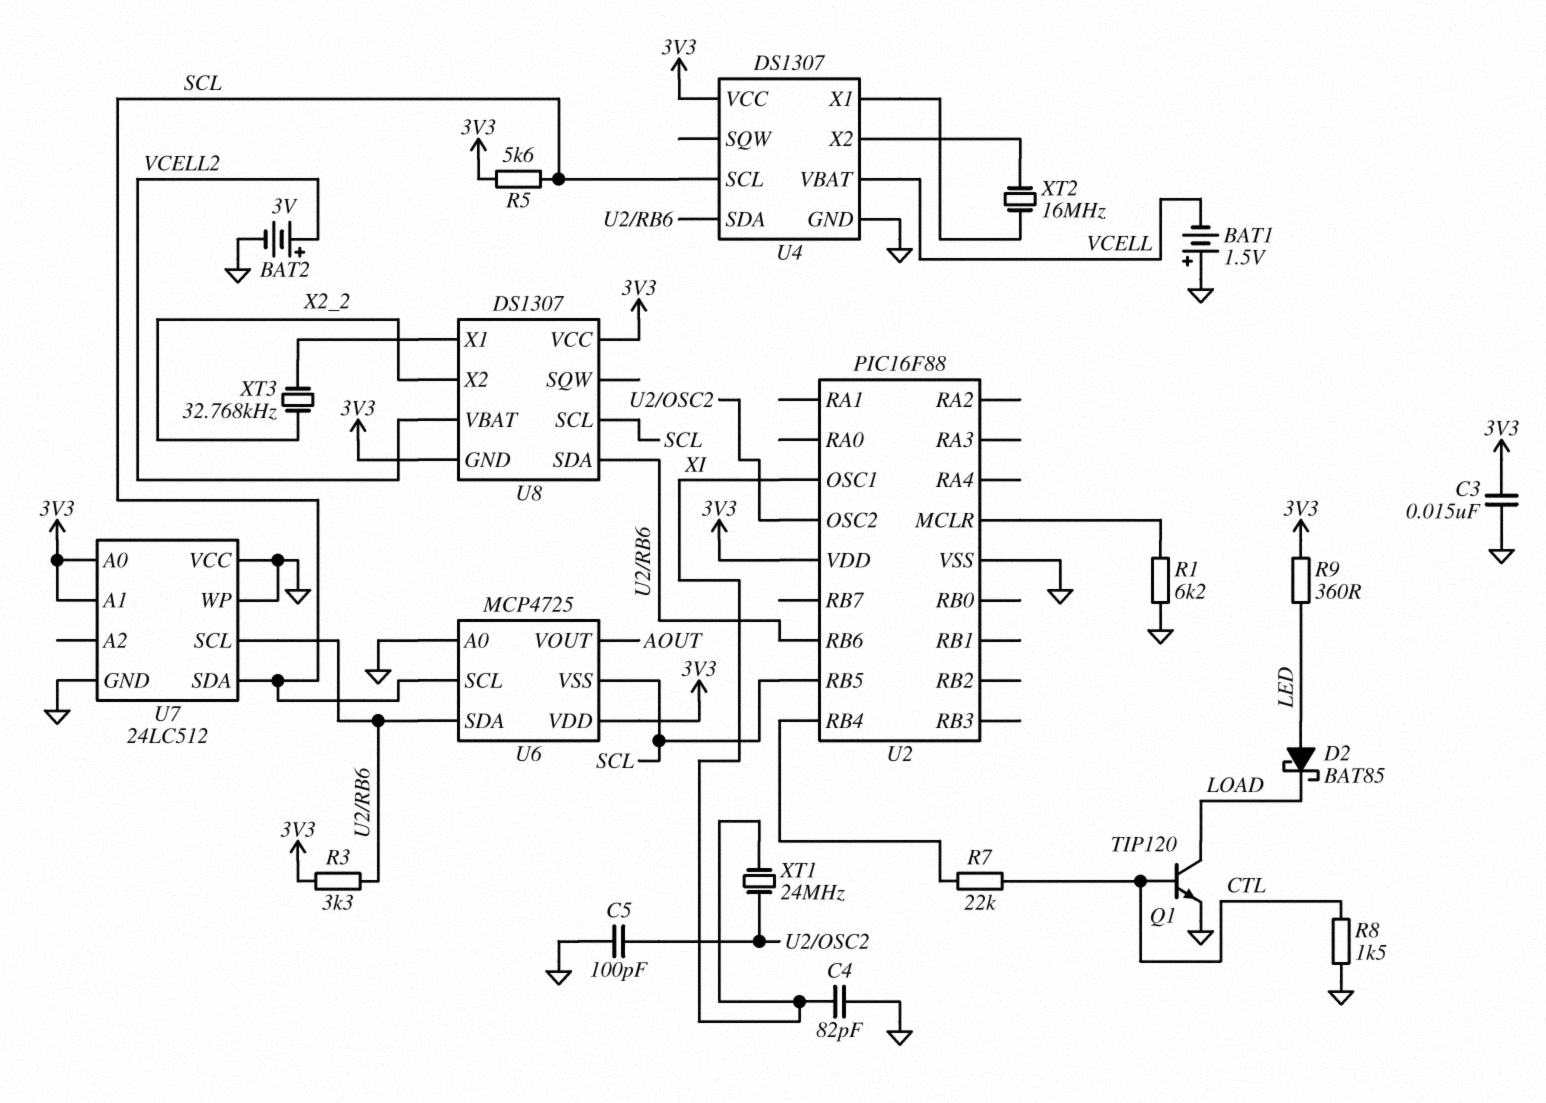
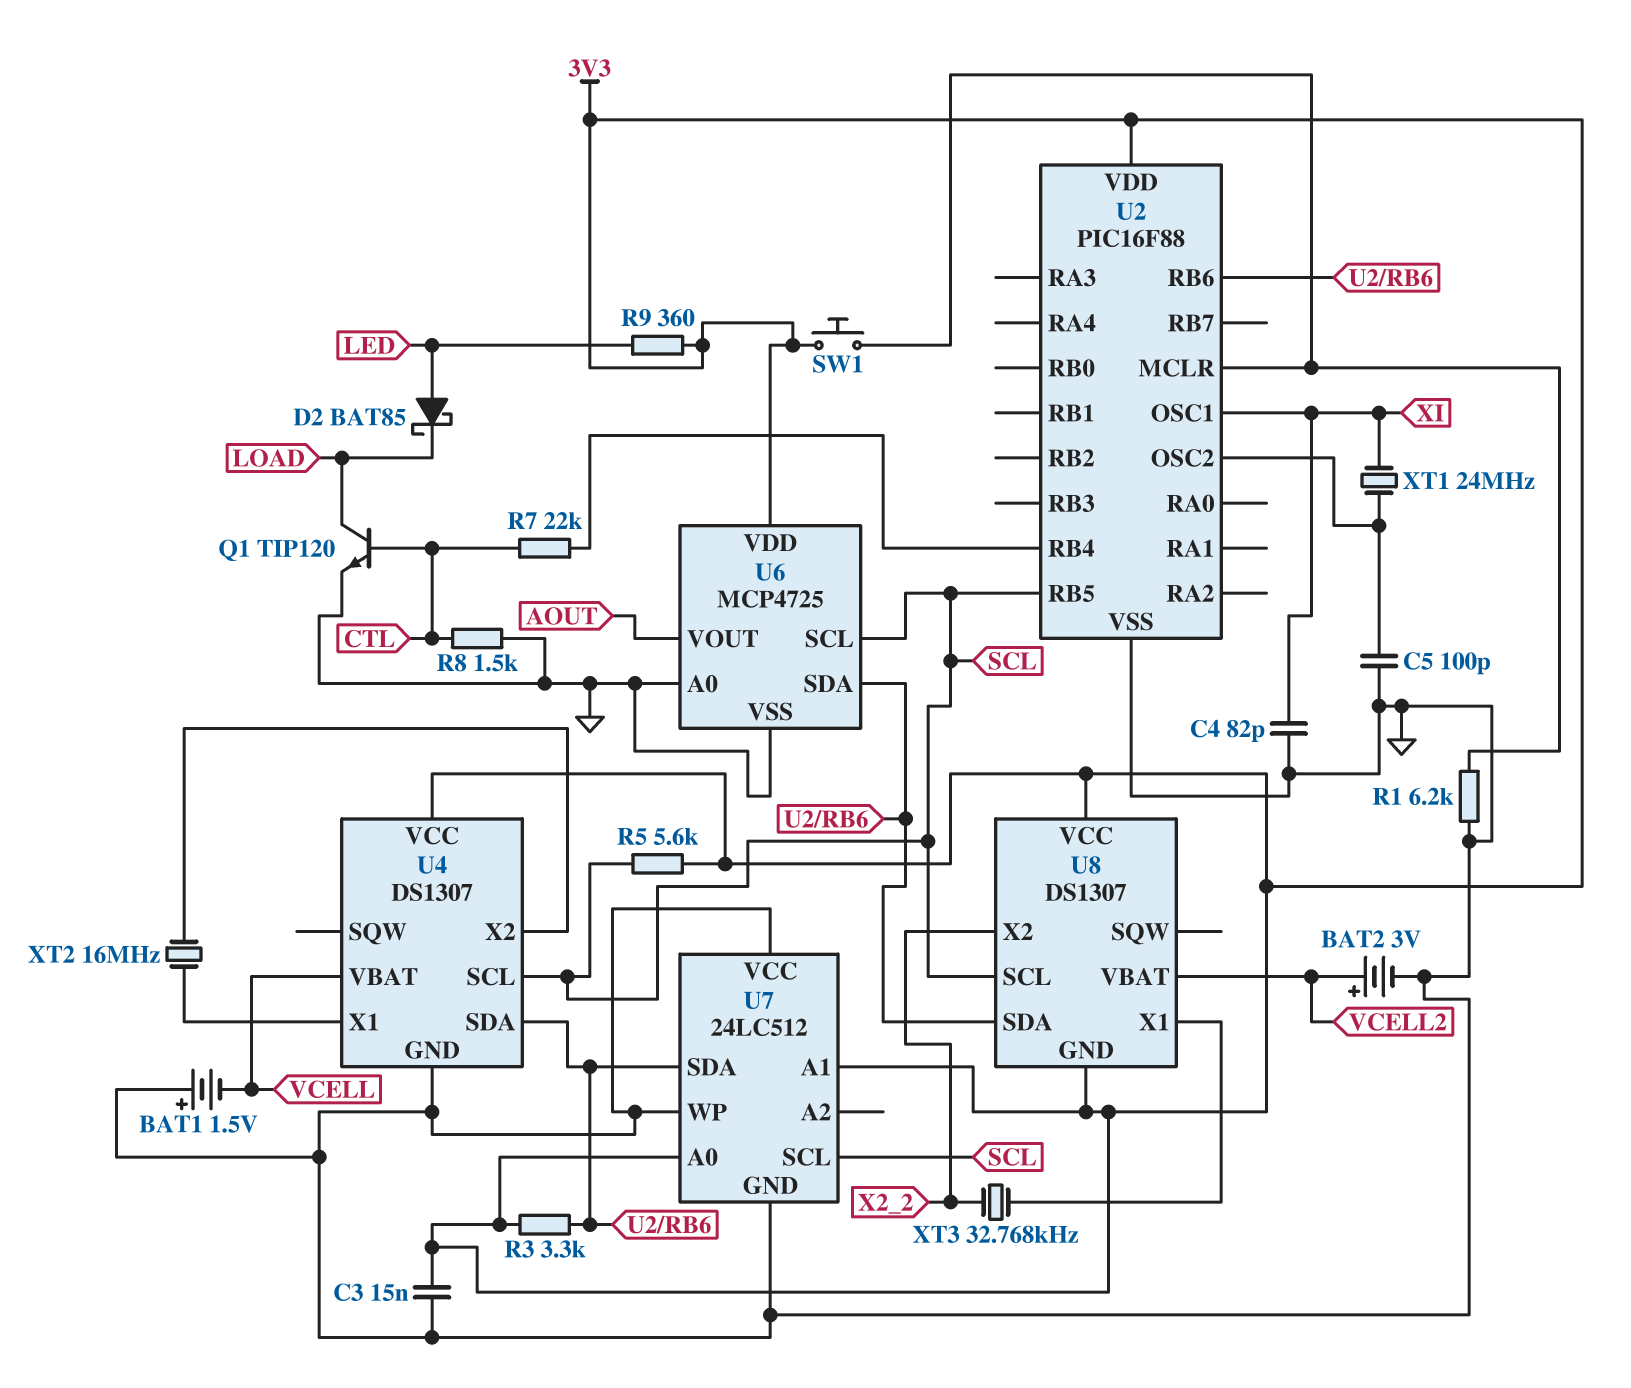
SW1: none -> button (3V3, U2/MCLR)
U6 pin VSS: SCL -> GND
U7 pin SCL: U2/RB6 -> SCL
U7 pin SDA: SCL -> U2/RB6

